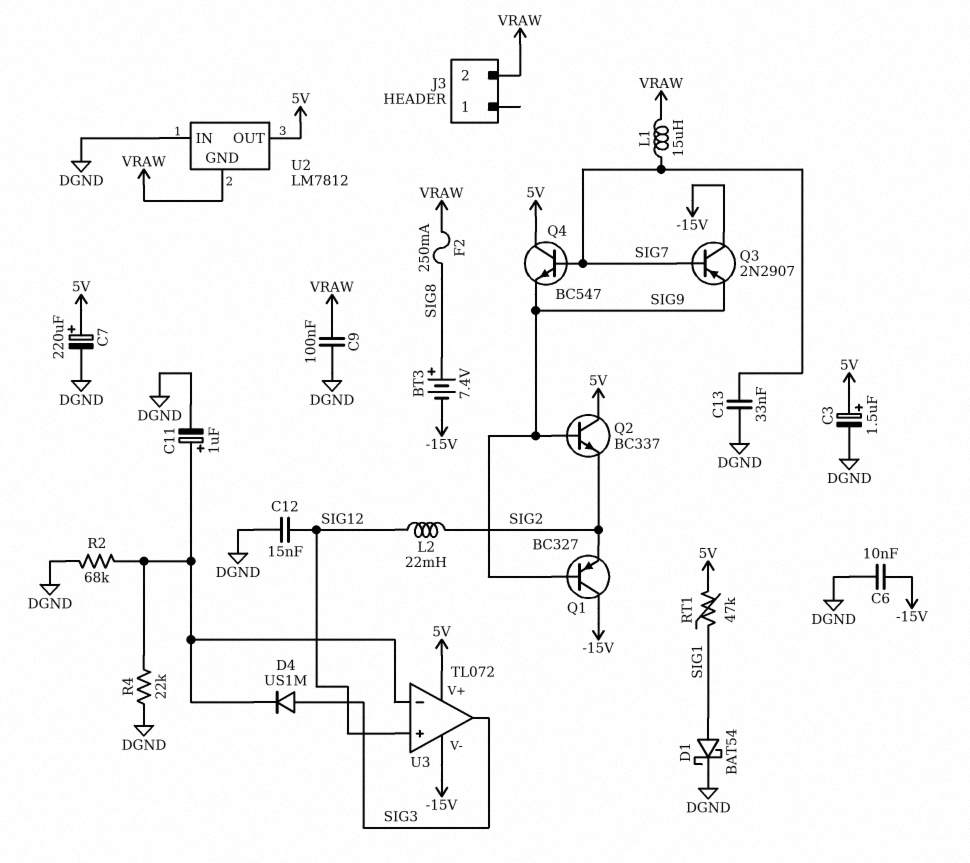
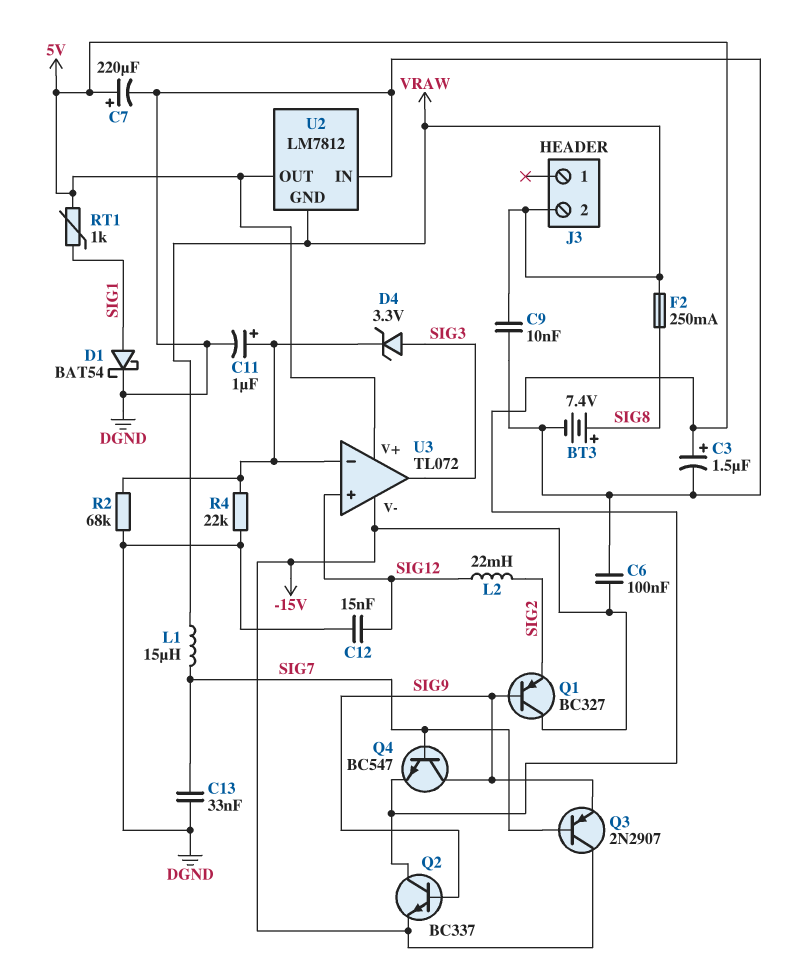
BT3: 7.4V (plus SIG8, minus -15V) -> 7.4V (plus SIG8, minus DGND)
C6: 10nF (-15V, DGND) -> 100nF (-15V, DGND)
C9: 100nF (DGND, VRAW) -> 10nF (DGND, VRAW)
D4: diode US1M (A SIG3, K U3/in-) -> zener 3.3V (A SIG3, K U3/in-)
Q2: NPN BC337 (B SIG9, C 5V, E SIG2) -> NPN BC337 (B SIG9, C 5V, E -15V)
Q4: NPN BC547 (B SIG7, C 5V, E SIG9) -> NPN BC547 (B SIG7, C SIG9, E 5V)
RT1: 47k (5V, SIG1) -> 1k (5V, SIG1)

